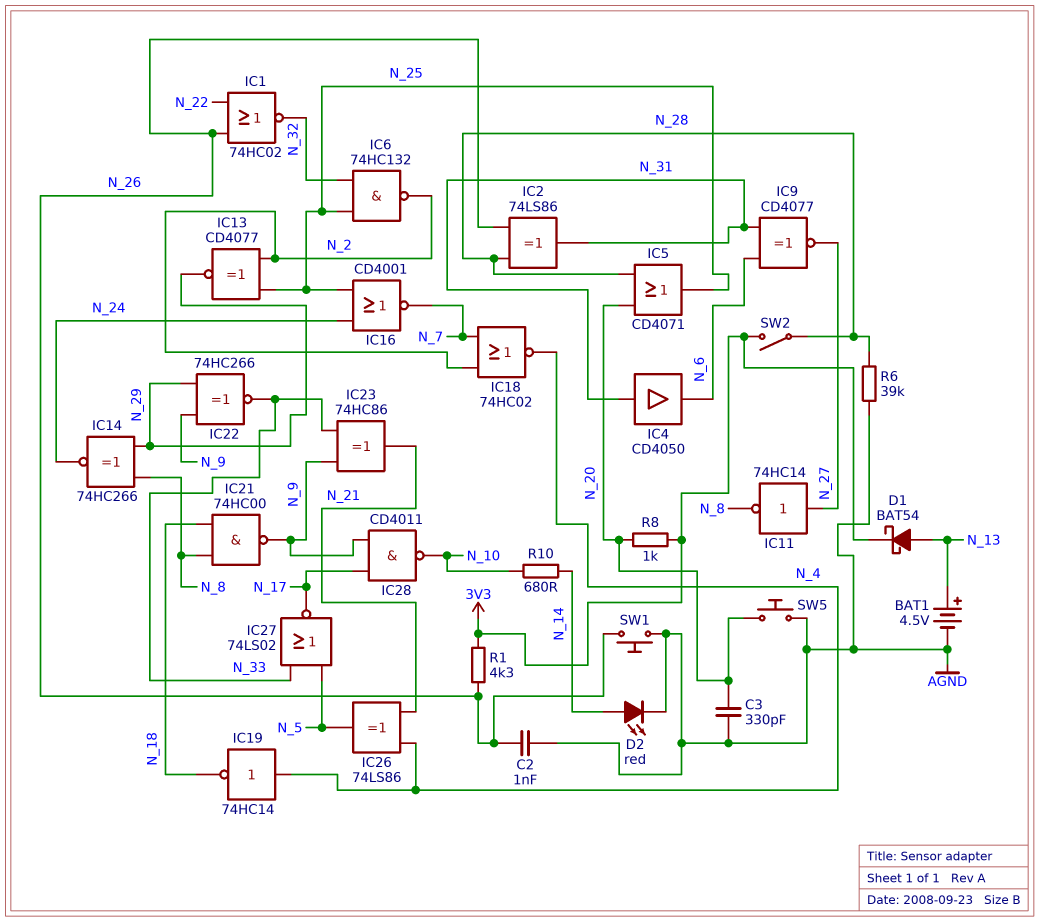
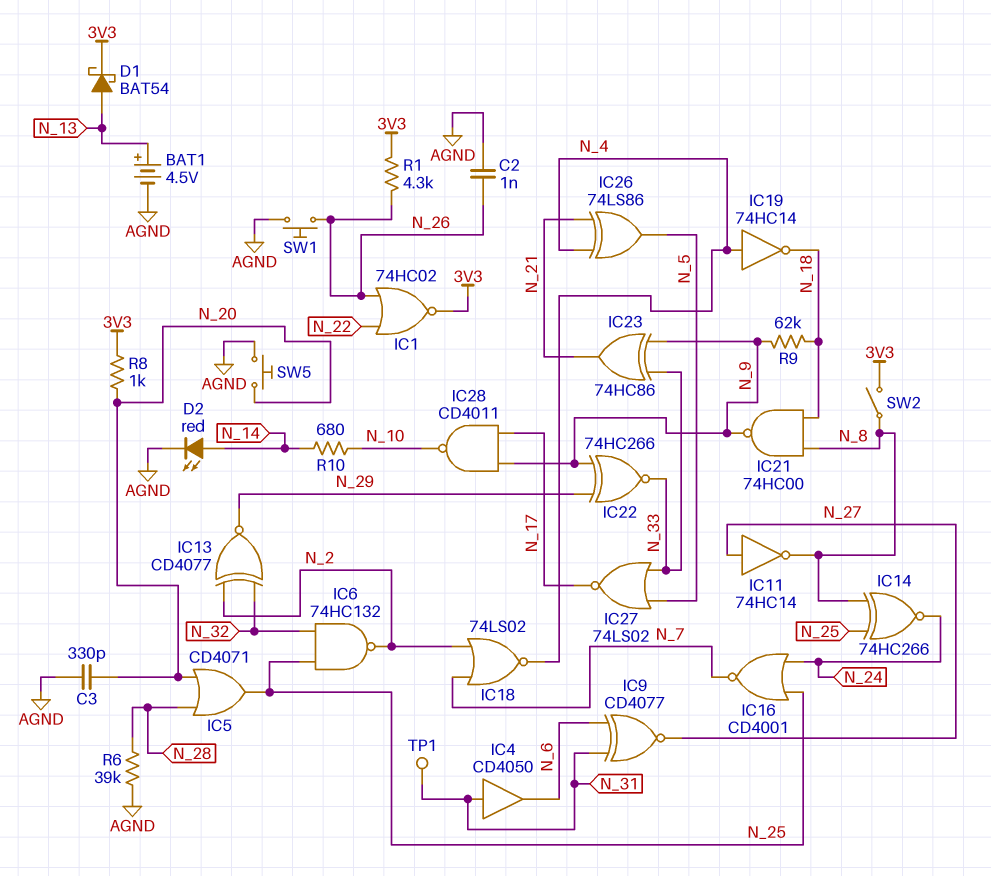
IC1: NOR 74HC02 (in N_22, in N_26, out N_32) -> NOR 74HC02 (in N_22, in N_26, out 3V3)
IC2: XOR 74LS86 (in N_26, in N_28, out N_31) -> none
IC13: XNOR CD4077 (in N_2, in N_25, out N_29) -> XNOR CD4077 (in N_2, in N_32, out N_29)
IC14: XNOR 74HC266 (in N_8, in N_29, out N_24) -> XNOR 74HC266 (in N_8, in N_25, out N_24)
IC18: NOR 74HC02 (in N_2, in N_7, out N_4) -> NOR 74LS02 (in N_2, in N_7, out N_4)
R9: none -> 62k (N_9, N_18)
SW2: switch (3V3, N_28) -> switch (3V3, N_8)
TP1: none -> test point (N_31)

